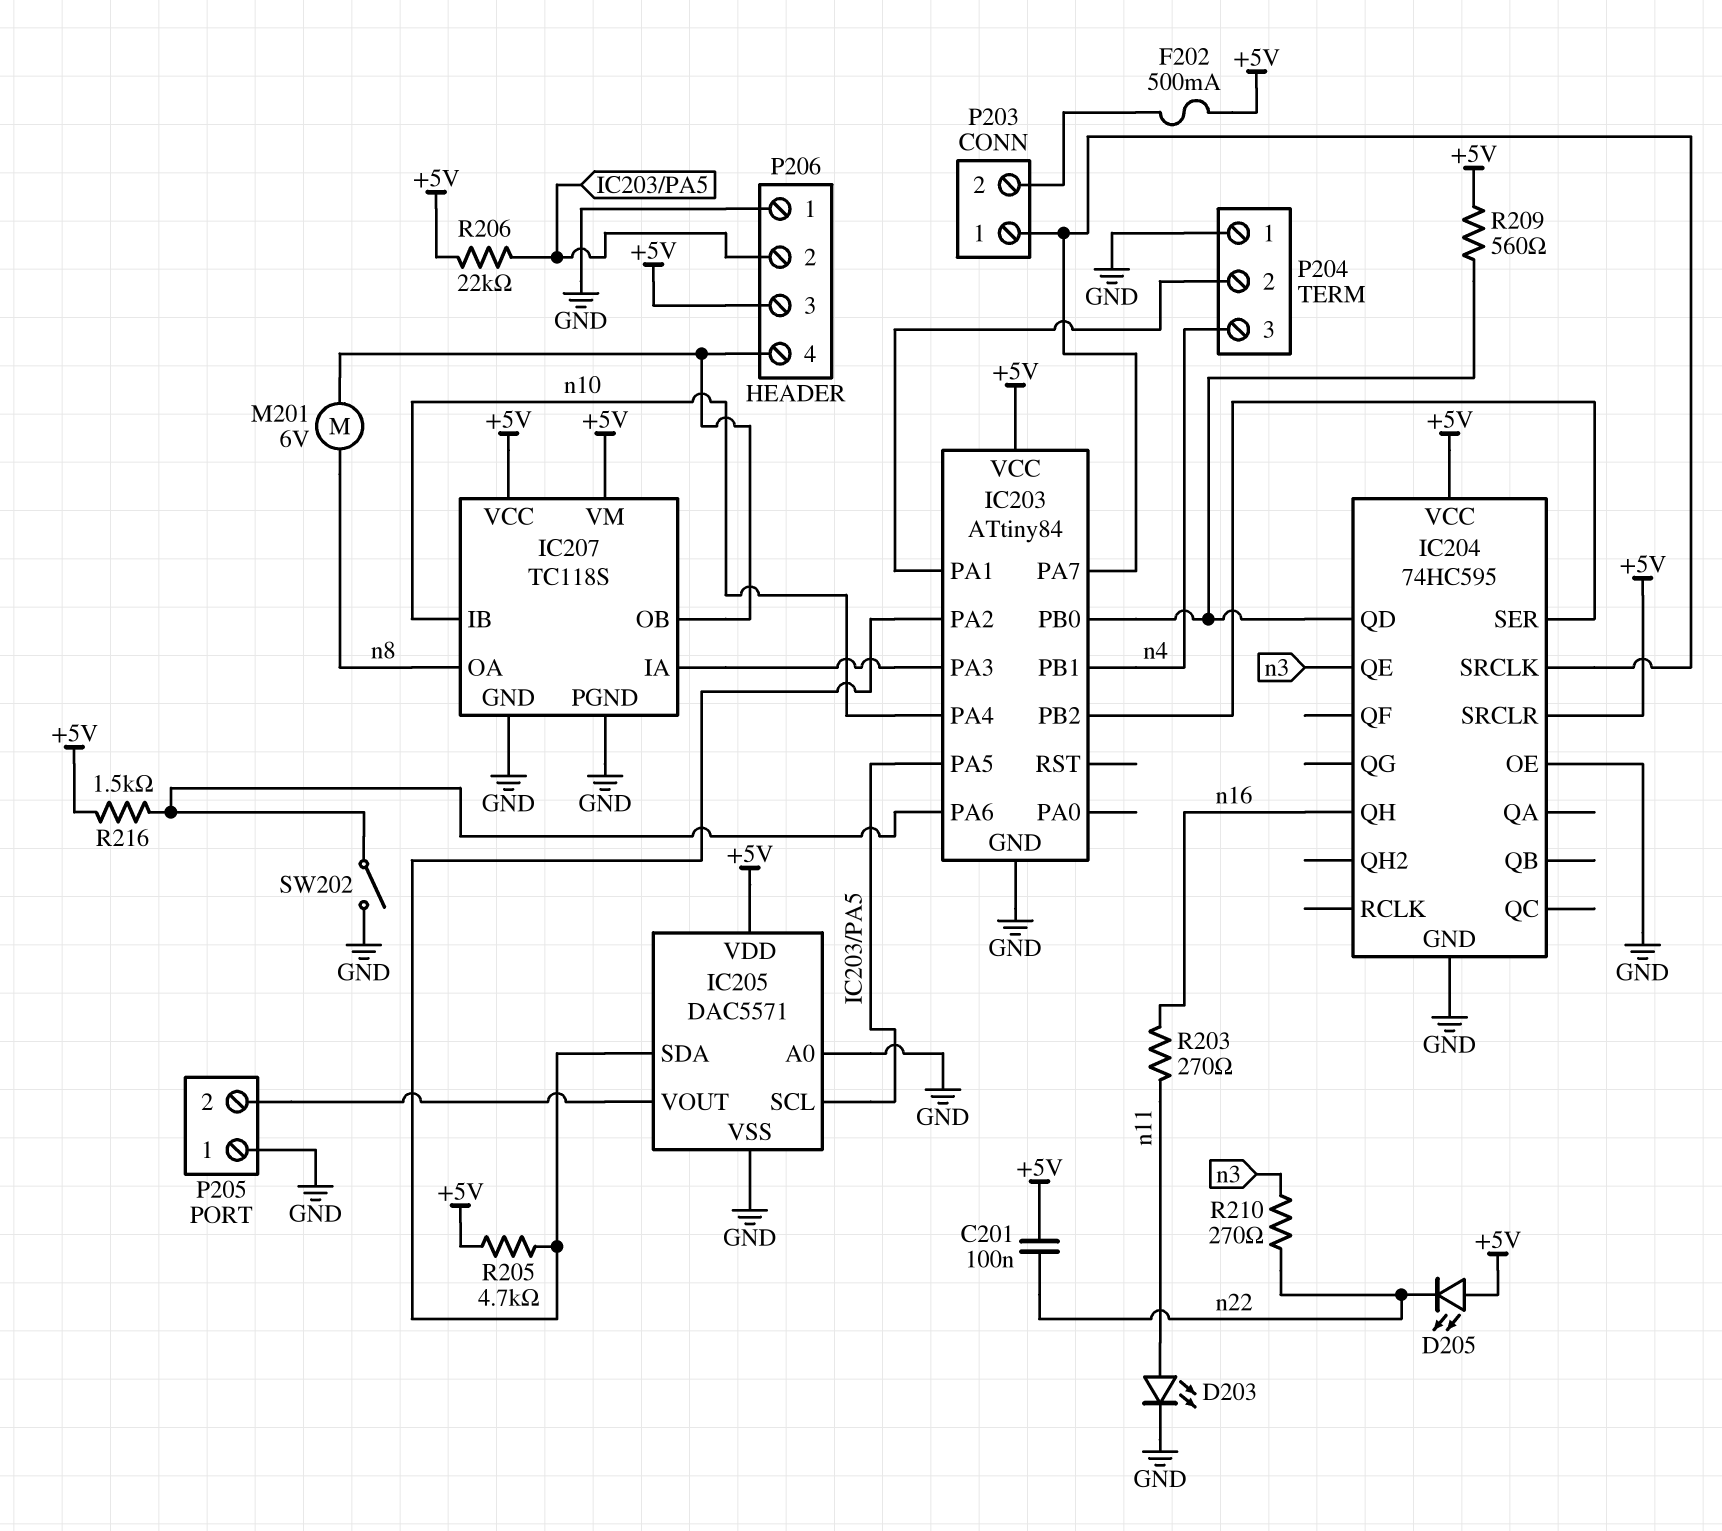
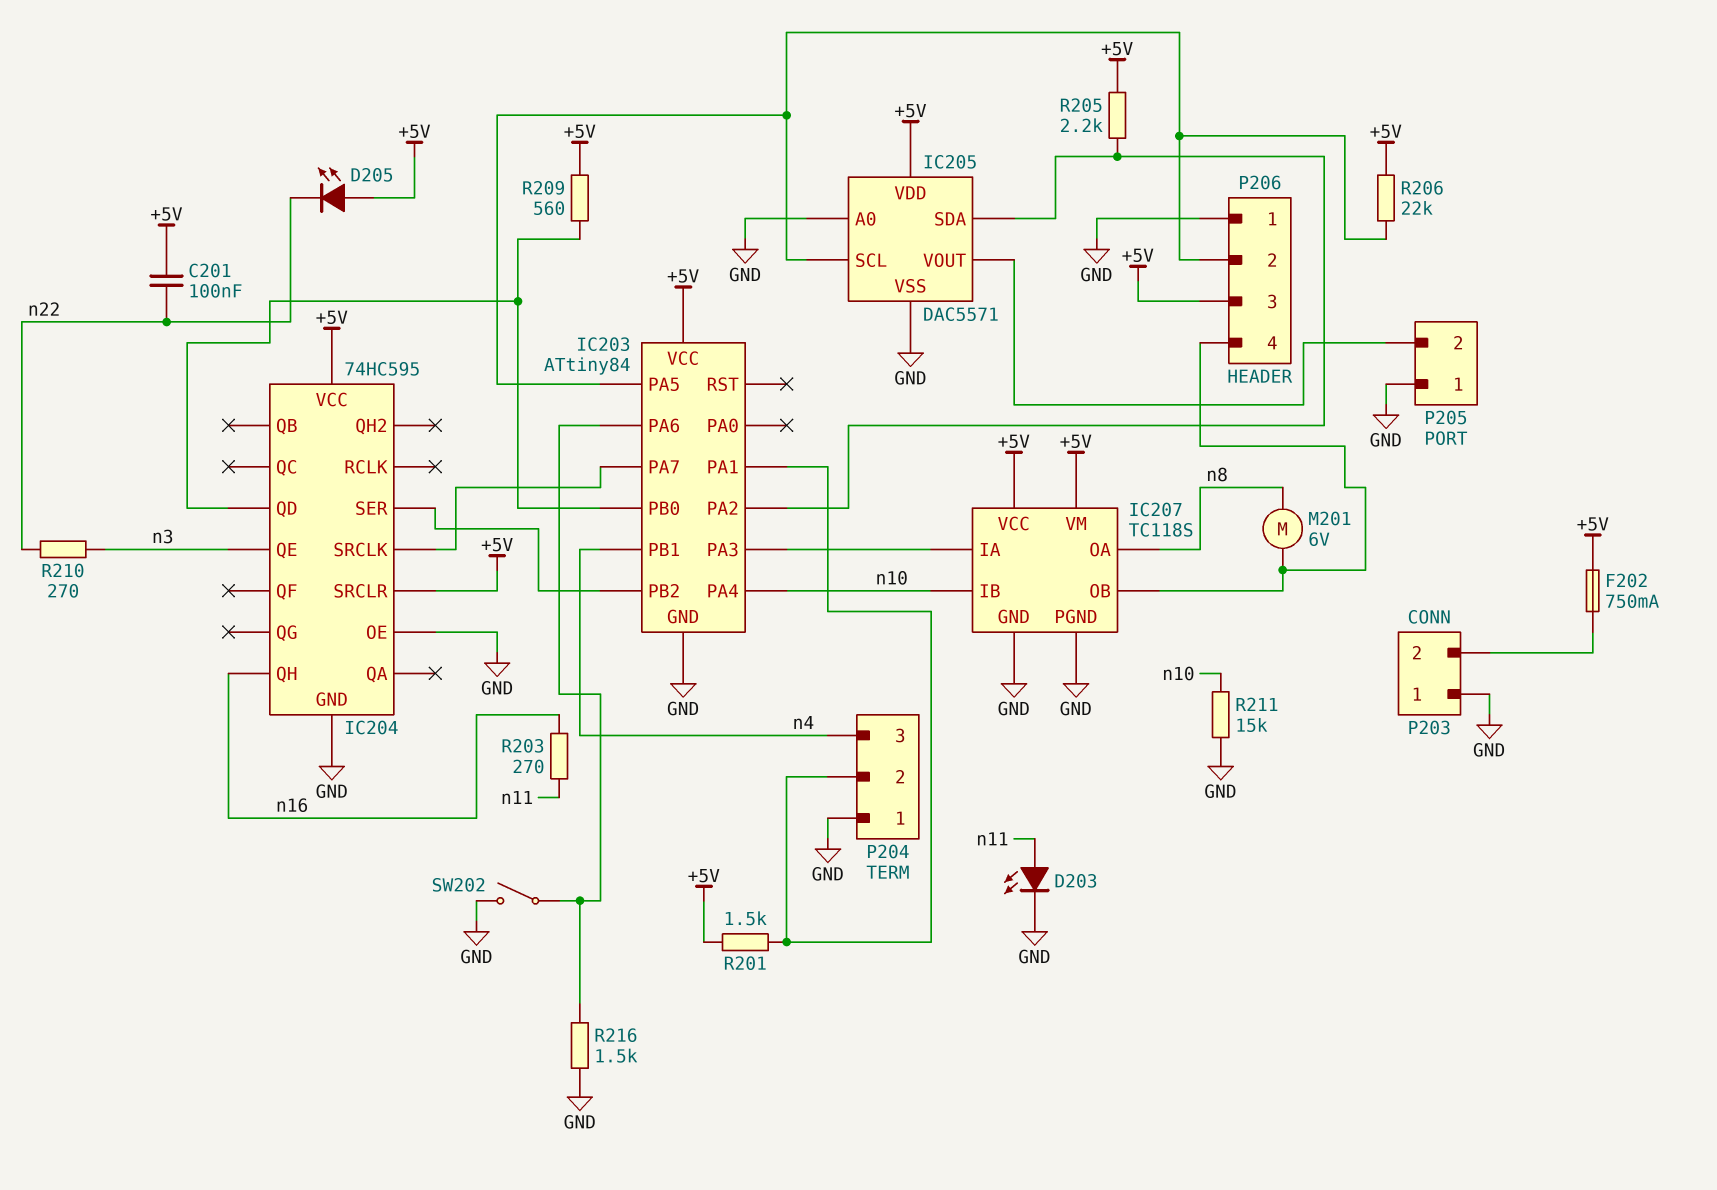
F202: 500mA (+5V, P203/2) -> 750mA (+5V, P203/2)
P203 pin 1: IC203/PA7 -> GND
R201: none -> 1.5k (+5V, IC203/PA1)
R205: 4.7k (+5V, IC203/PA2) -> 2.2k (+5V, IC203/PA2)
R211: none -> 15k (GND, n10)
R216: 1.5k (+5V, IC203/PA6) -> 1.5k (GND, IC203/PA6)

